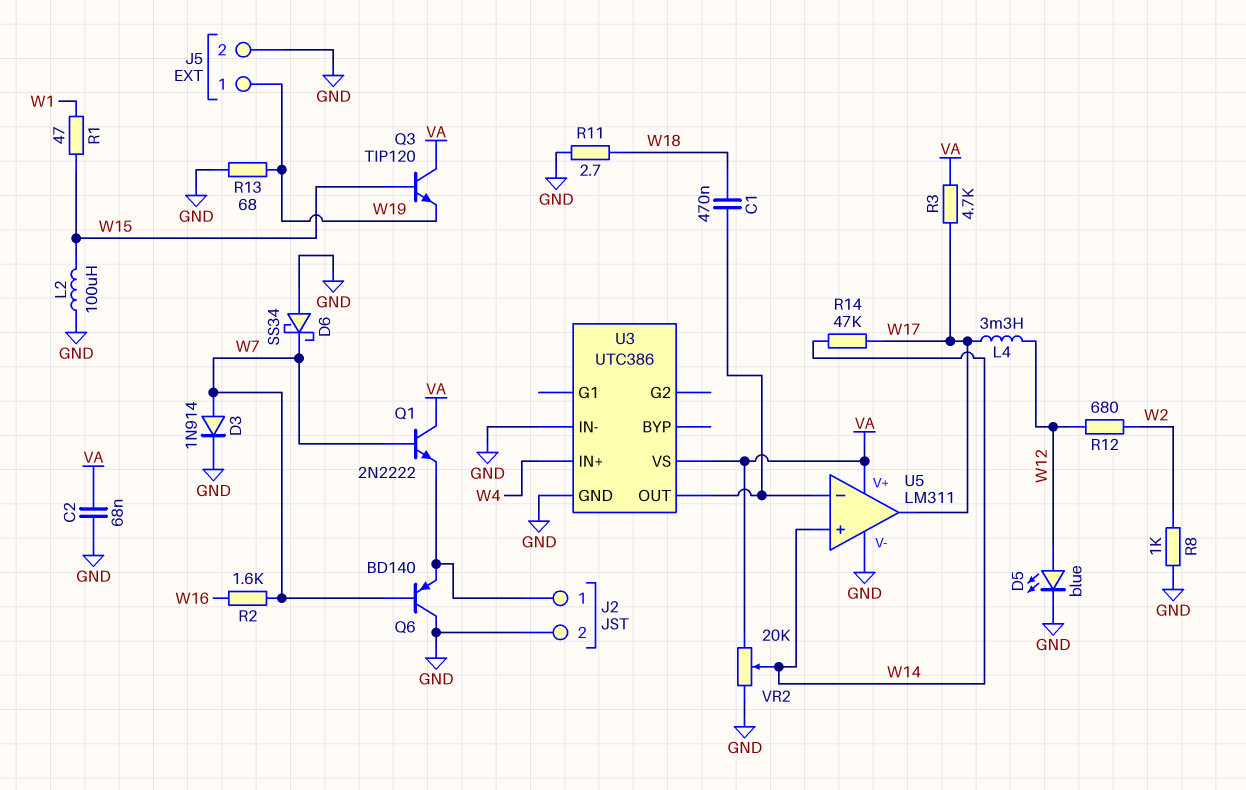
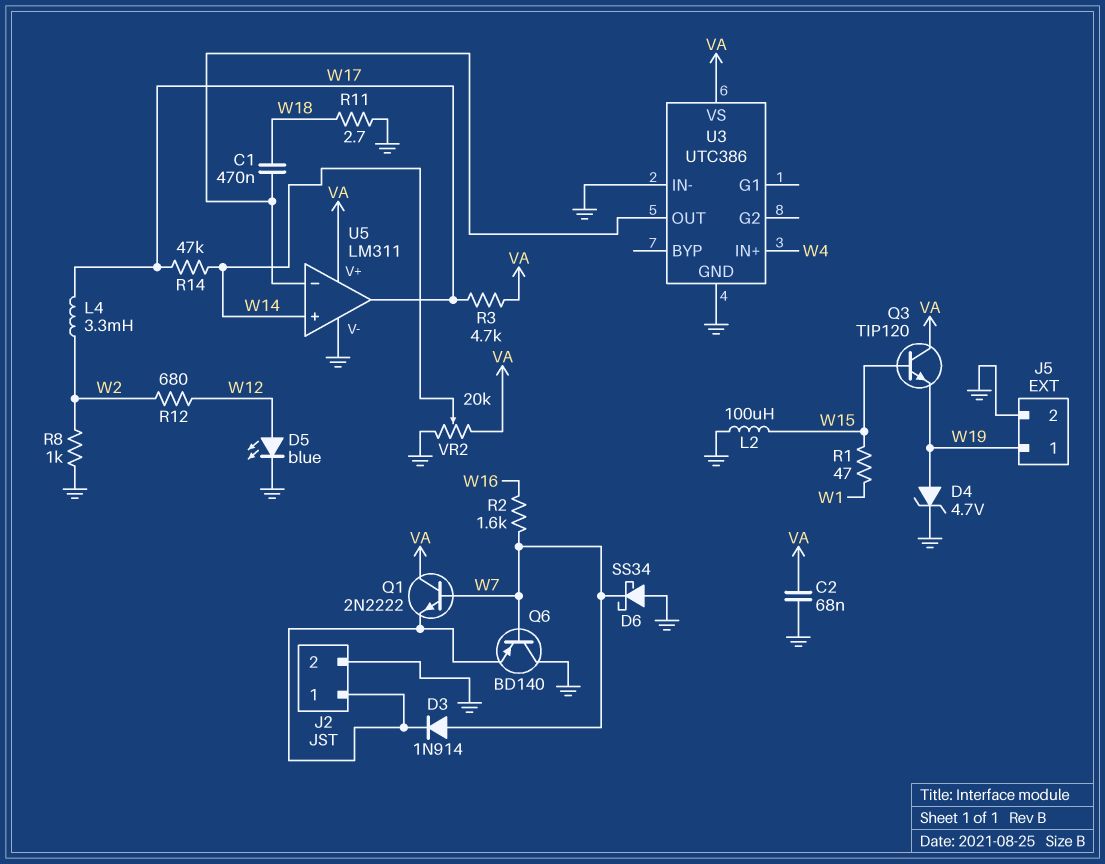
D3: diode 1N914 (A W7, K GND) -> diode 1N914 (A W7, K J2/1)
D4: none -> zener 4.7V (A W19, K GND)
L4: 3.3mH (W12, W17) -> 3.3mH (W2, W17)
R13: 68 (GND, W19) -> none

